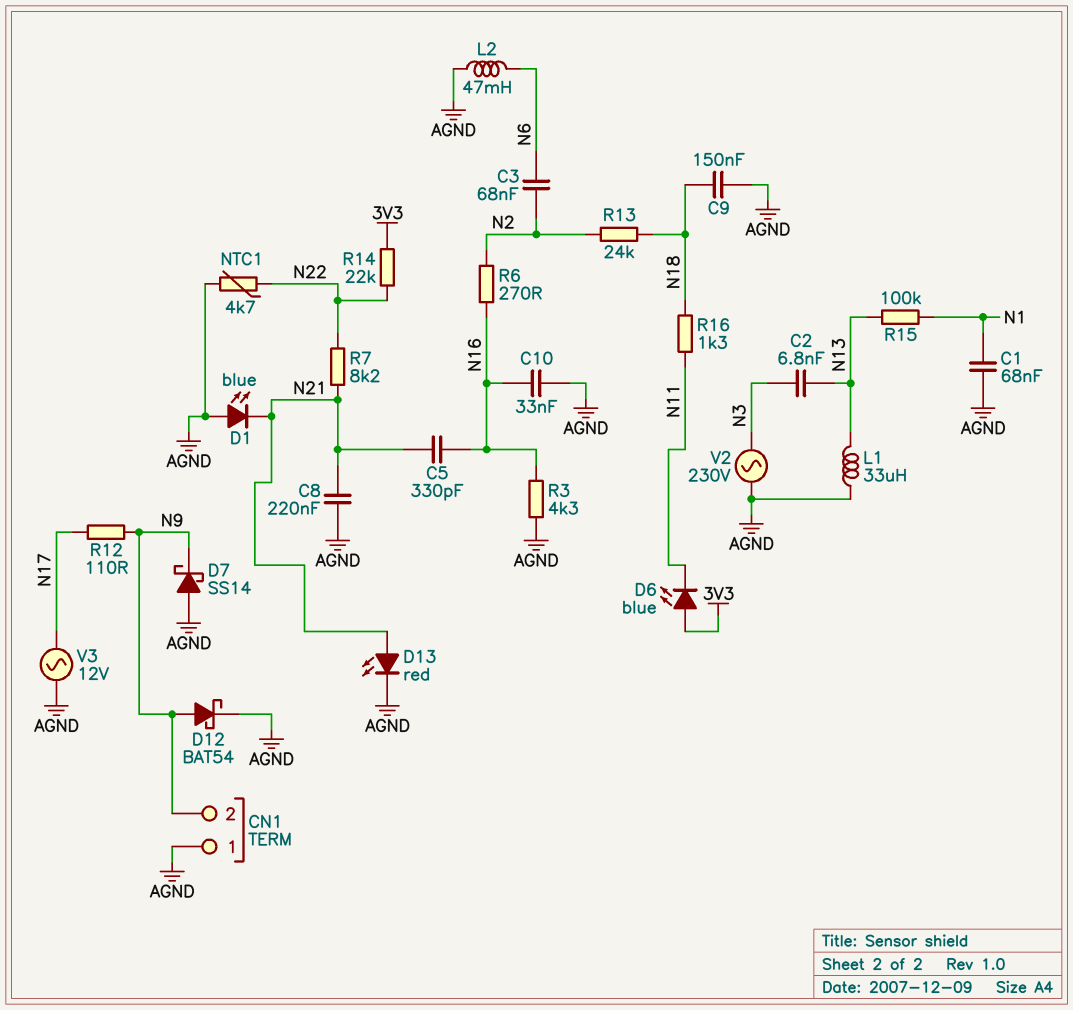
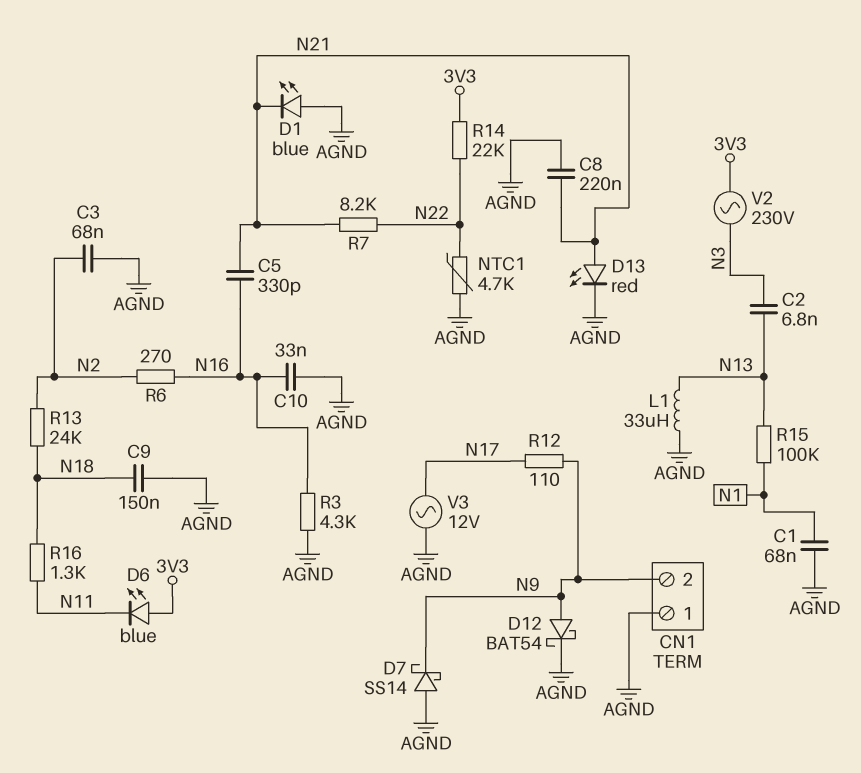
C3: 68nF (N2, N6) -> 68nF (AGND, N2)
L2: 47mH (AGND, N6) -> none
V2: AC 230V (AGND, N3) -> AC 230V (3V3, N3)

